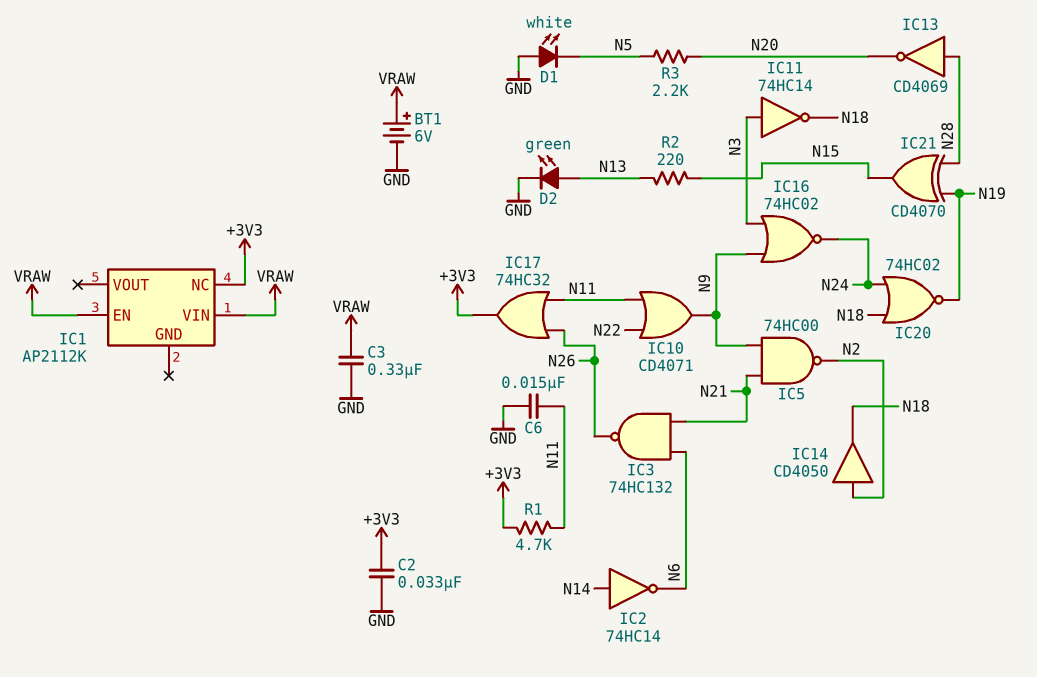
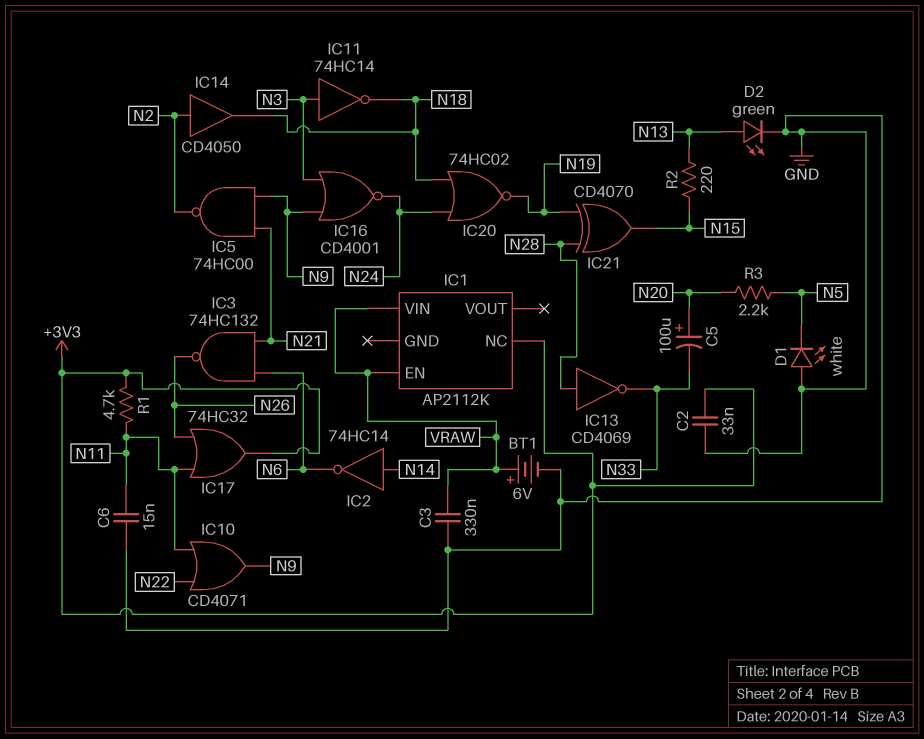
C5: none -> 100uF (plus N20, minus N33)
IC13: NOT CD4069 (in N28, out N20) -> NOT CD4069 (in N28, out N33)
IC16: NOR 74HC02 (in N3, in N9, out N24) -> NOR CD4001 (in N3, in N9, out N24)

